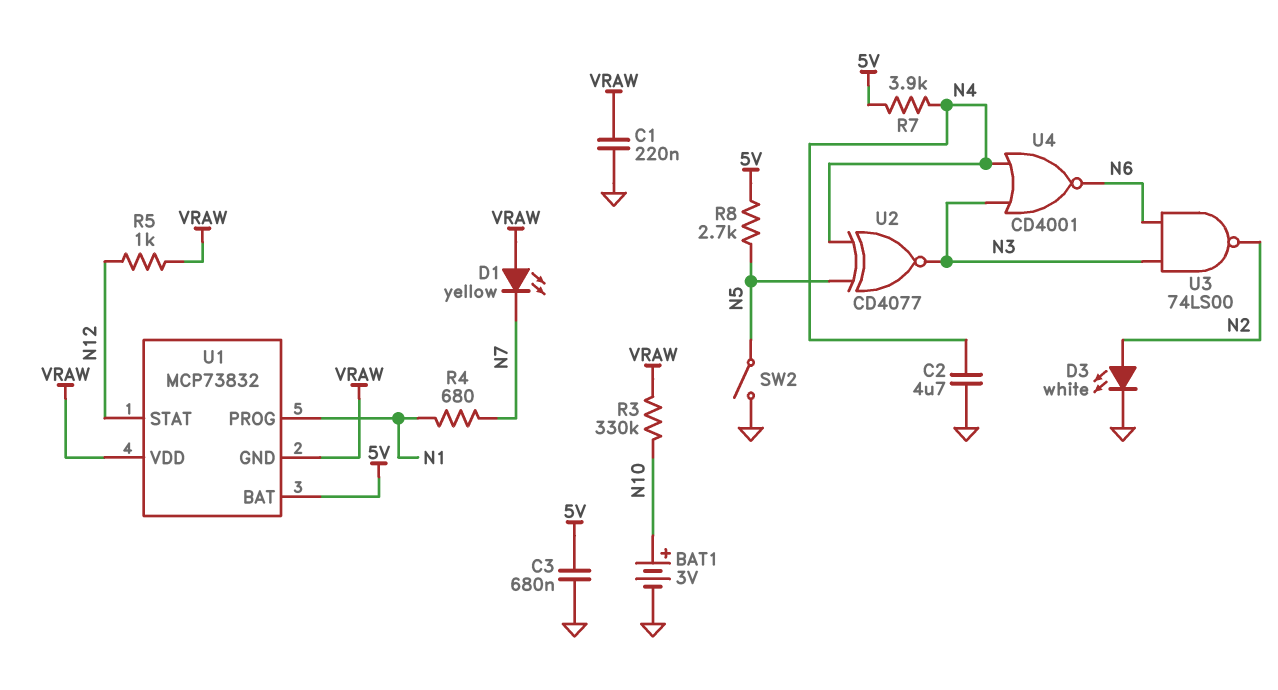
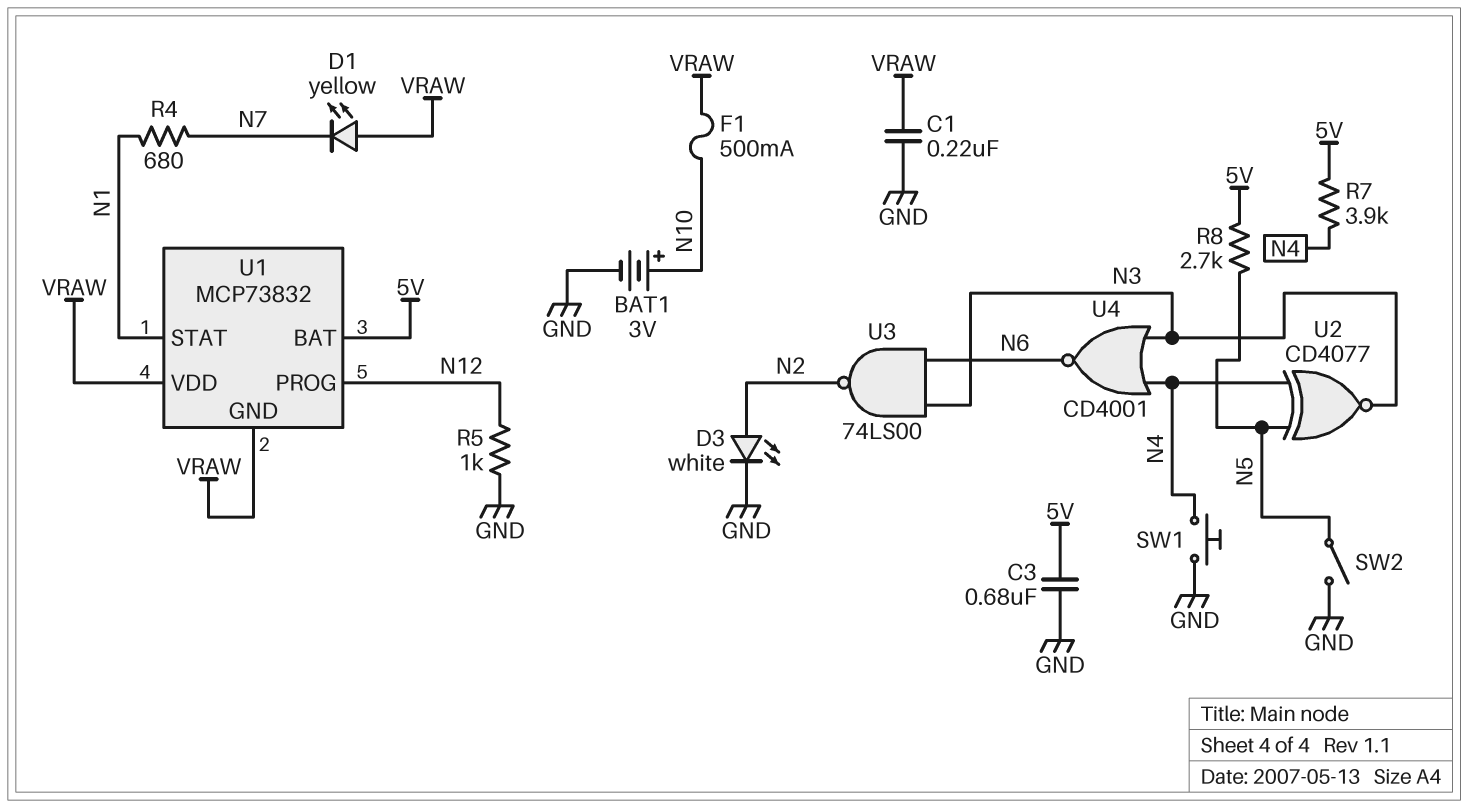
C2: 4.7uF (GND, N4) -> none
F1: none -> 500mA (N10, VRAW)
R3: 330k (N10, VRAW) -> none
R5: 1k (N12, VRAW) -> 1k (GND, N12)
SW1: none -> button (GND, N4)
U1 pin PROG: N1 -> N12
U1 pin STAT: N12 -> N1

